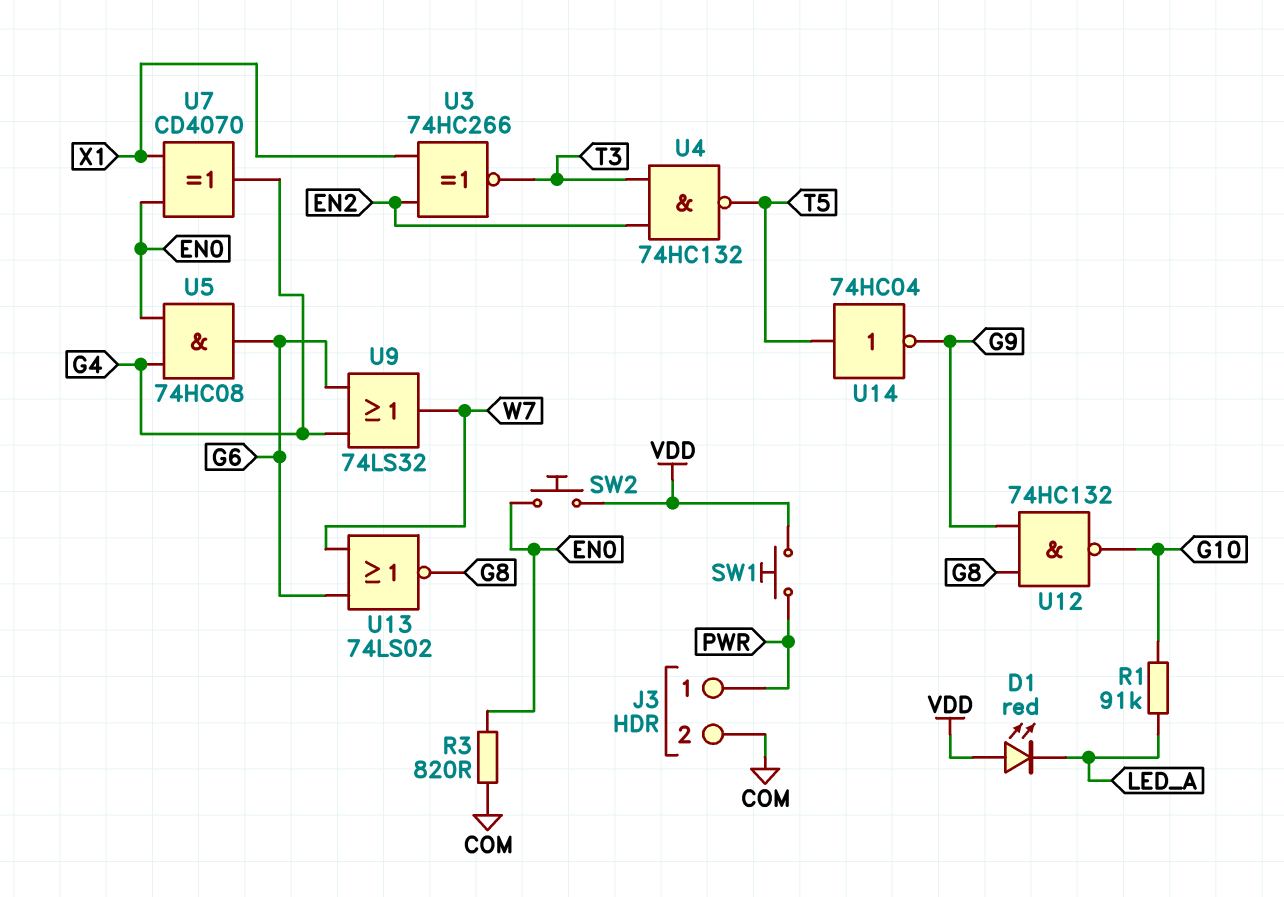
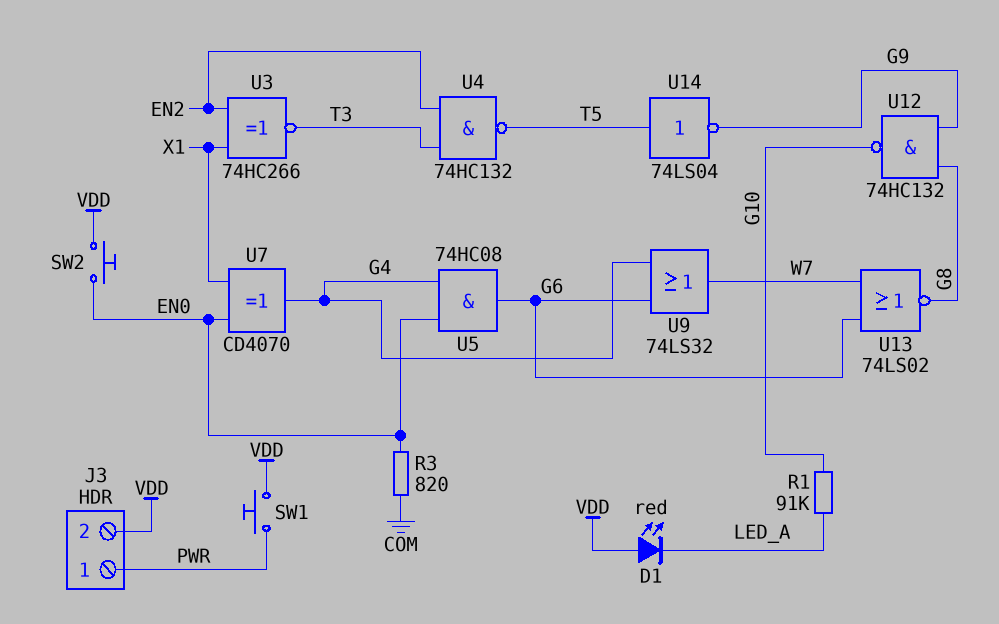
J3 pin 2: COM -> VDD
U14: NOT 74HC04 (in T5, out G9) -> NOT 74LS04 (in T5, out G9)

